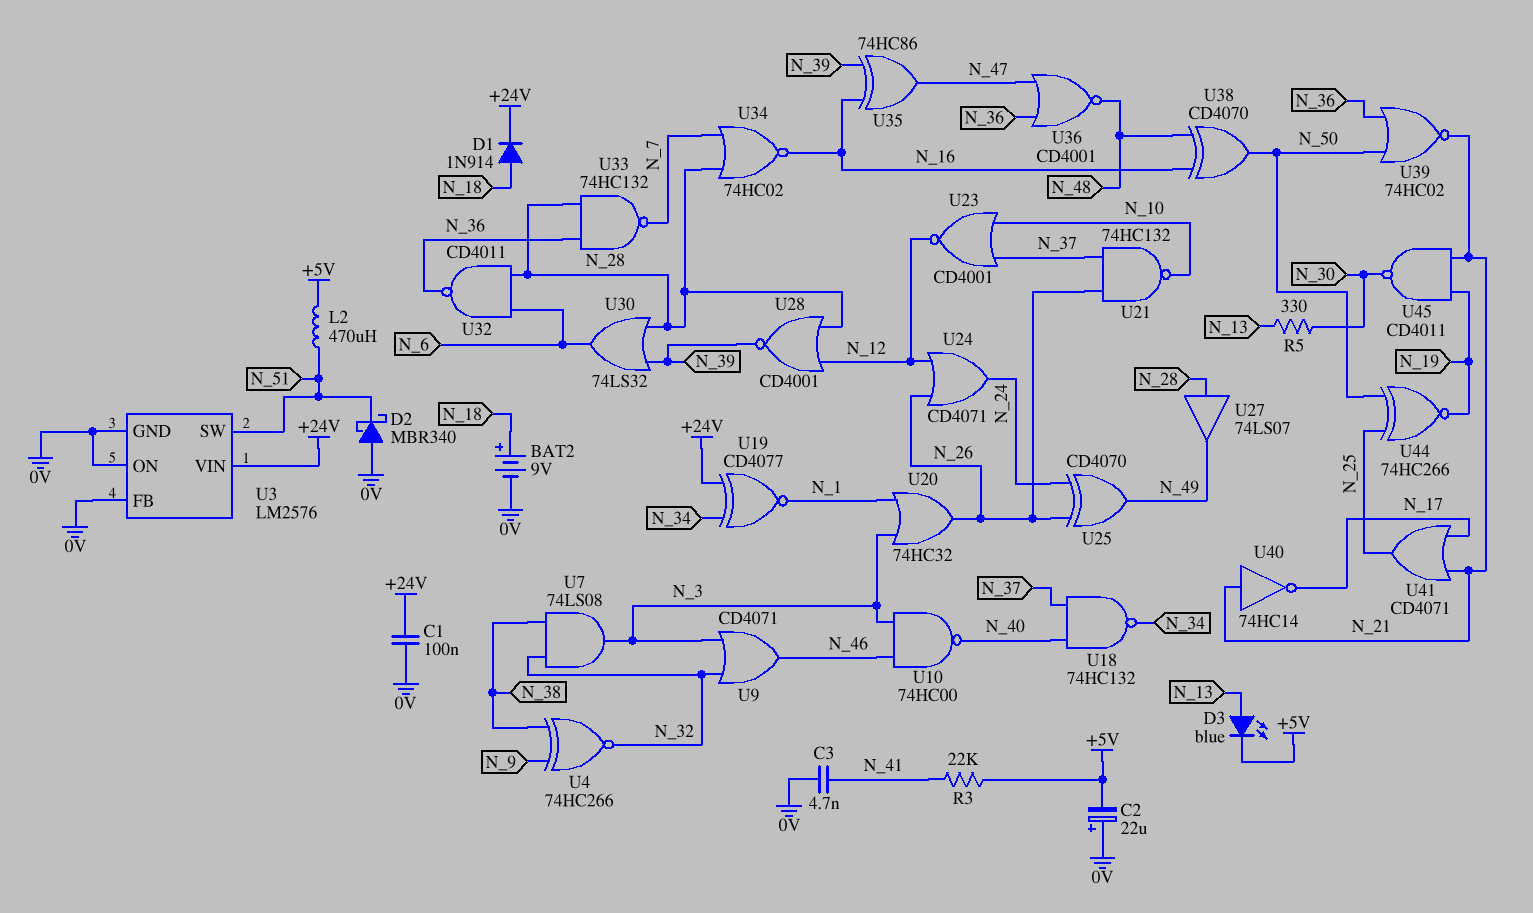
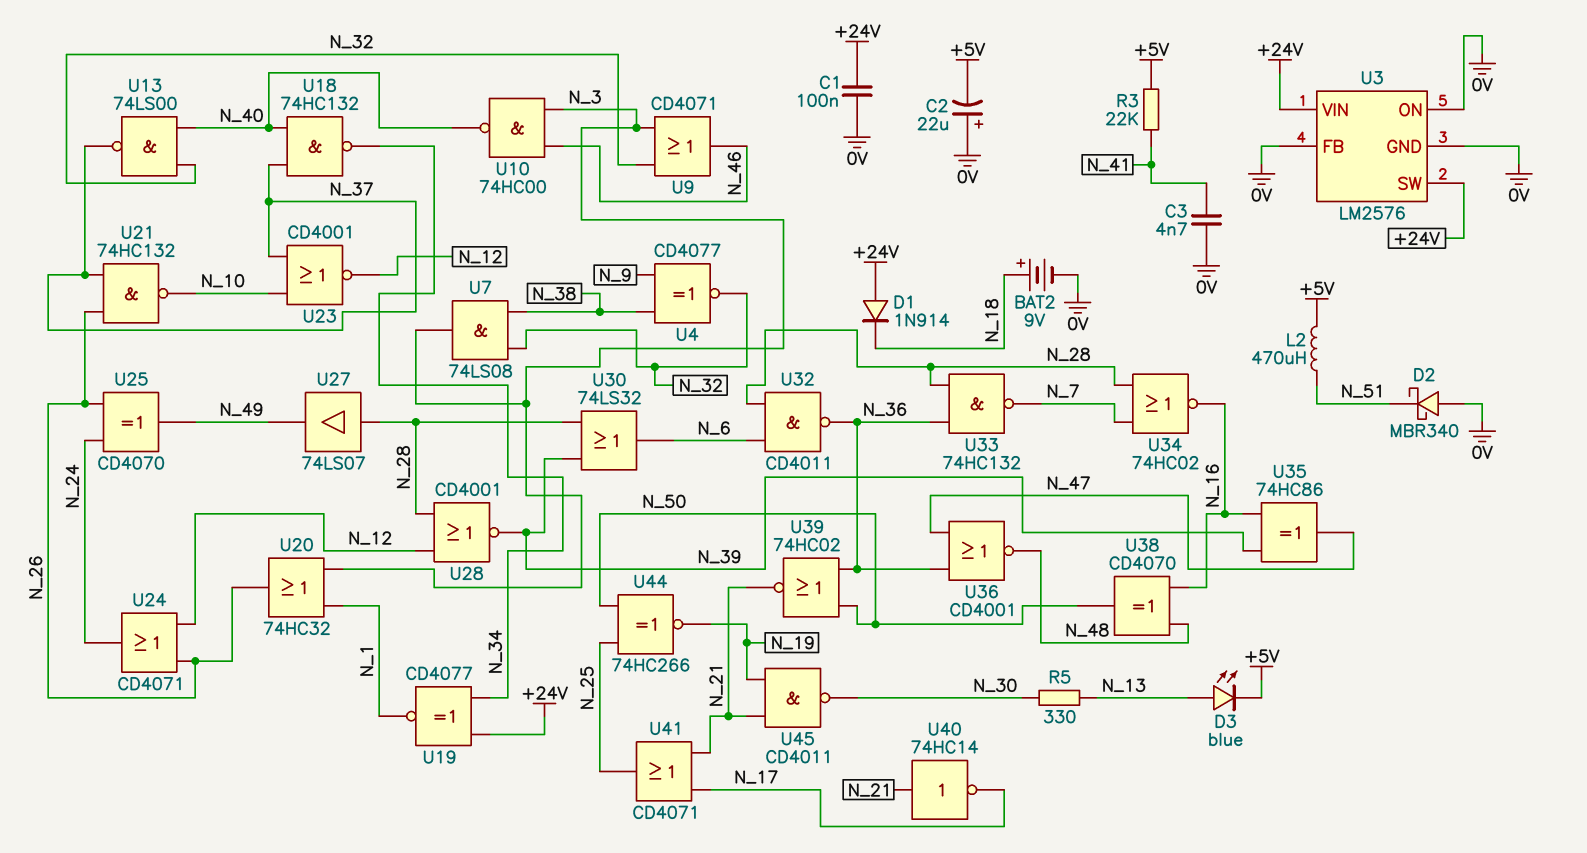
D1: diode 1N914 (A N_18, K +24V) -> diode 1N914 (A +24V, K N_18)
U3 pin SW: N_51 -> +24V
U4: XNOR 74HC266 (in N_9, in N_38, out N_32) -> XNOR CD4077 (in N_9, in N_38, out N_32)
U13: none -> NAND 74LS00 (in N_32, in N_40, out N_37)

